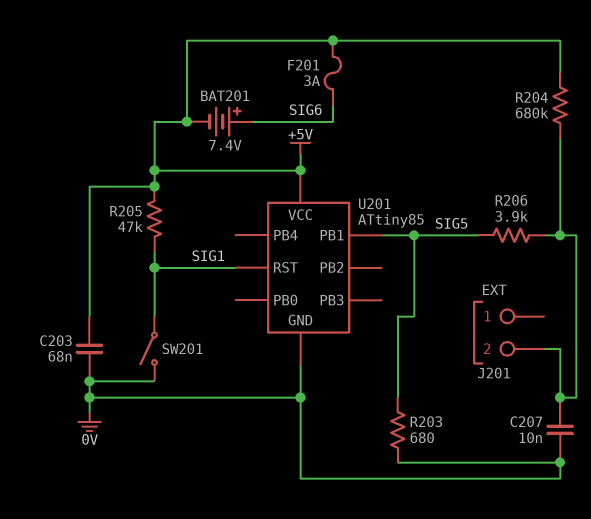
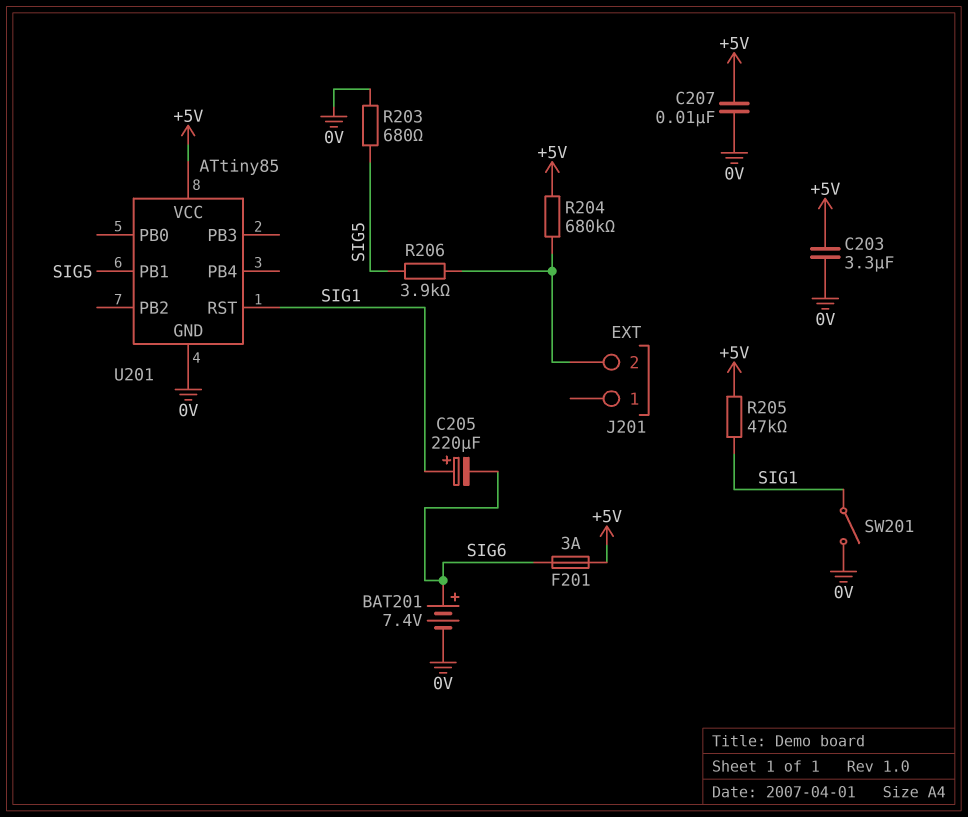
BAT201: 7.4V (plus SIG6, minus +5V) -> 7.4V (plus SIG6, minus 0V)
C203: 68nF (+5V, 0V) -> 3.3uF (+5V, 0V)
C205: none -> 220uF (plus SIG1, minus SIG6)
C207: 10nF (0V, J201/2) -> 10nF (+5V, 0V)

